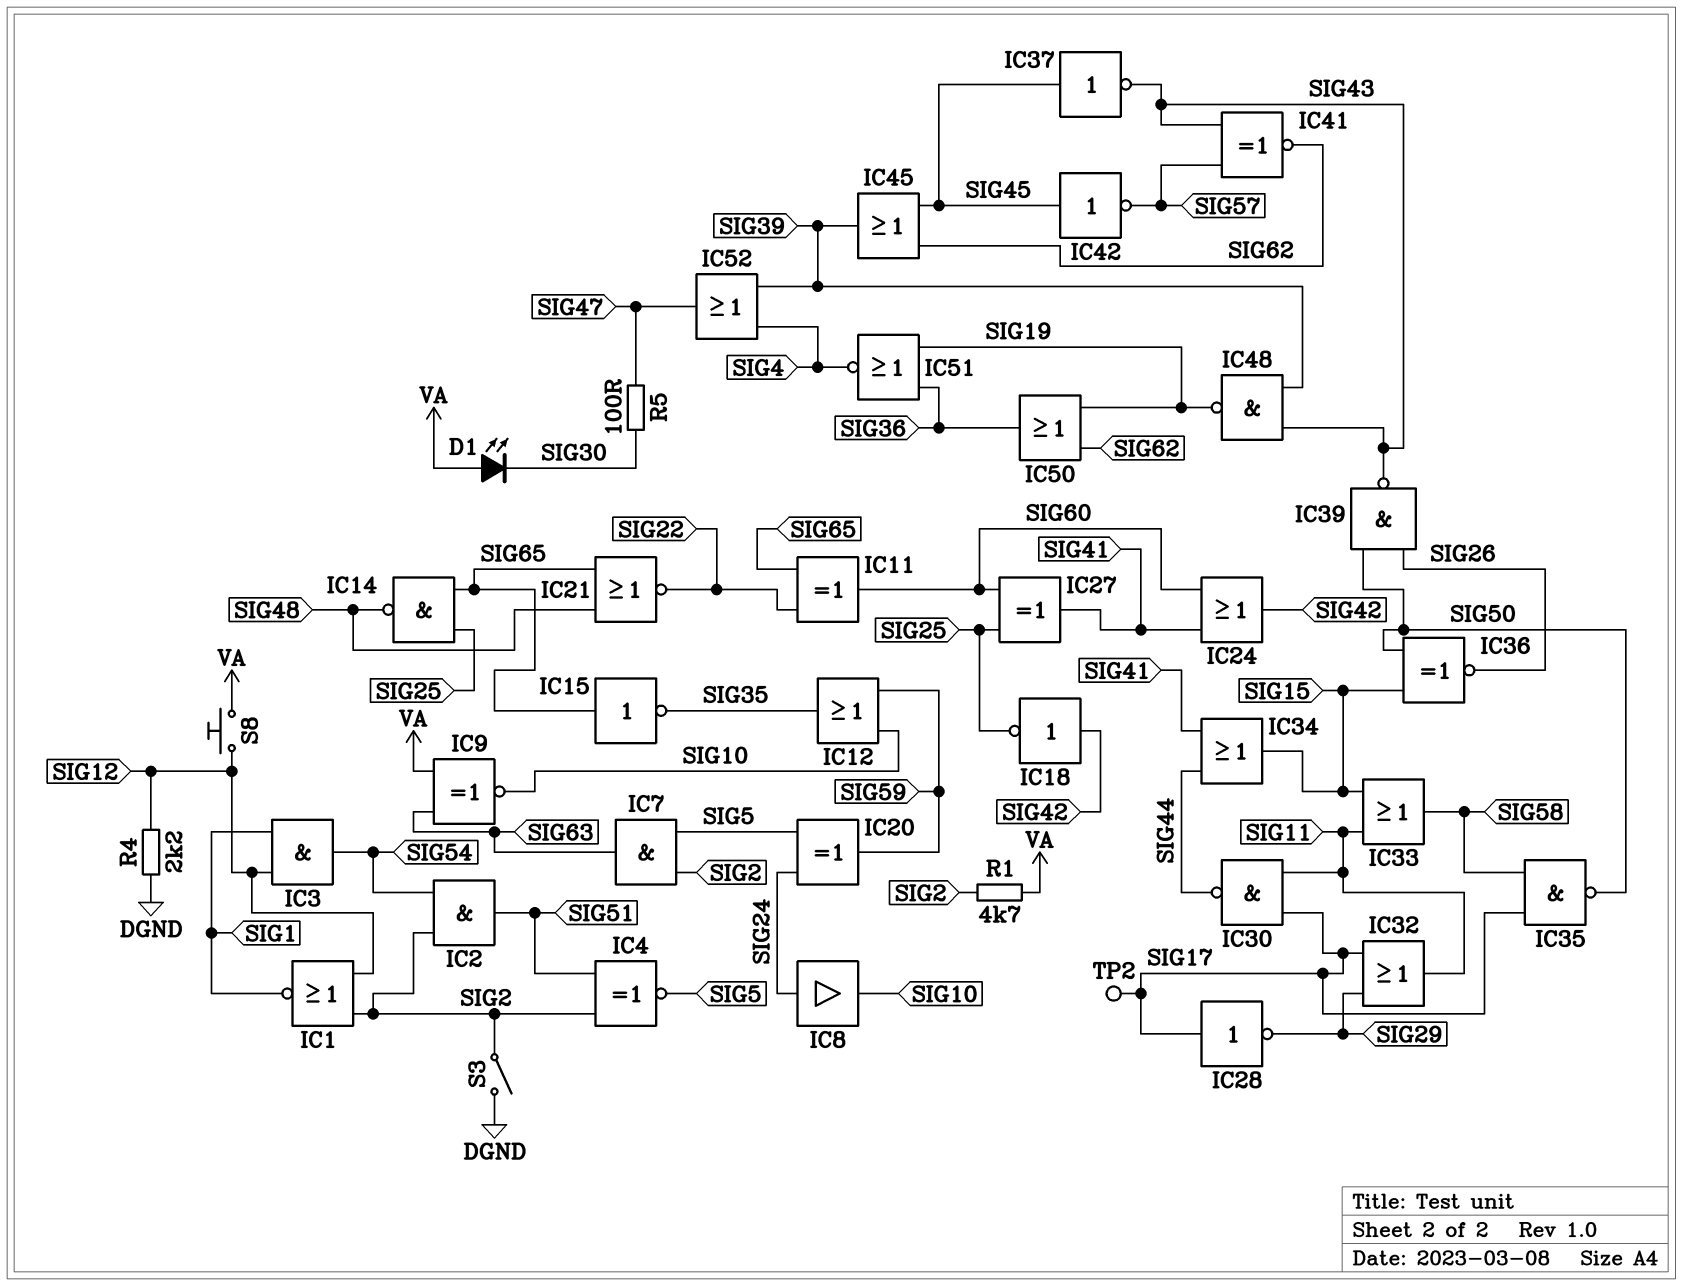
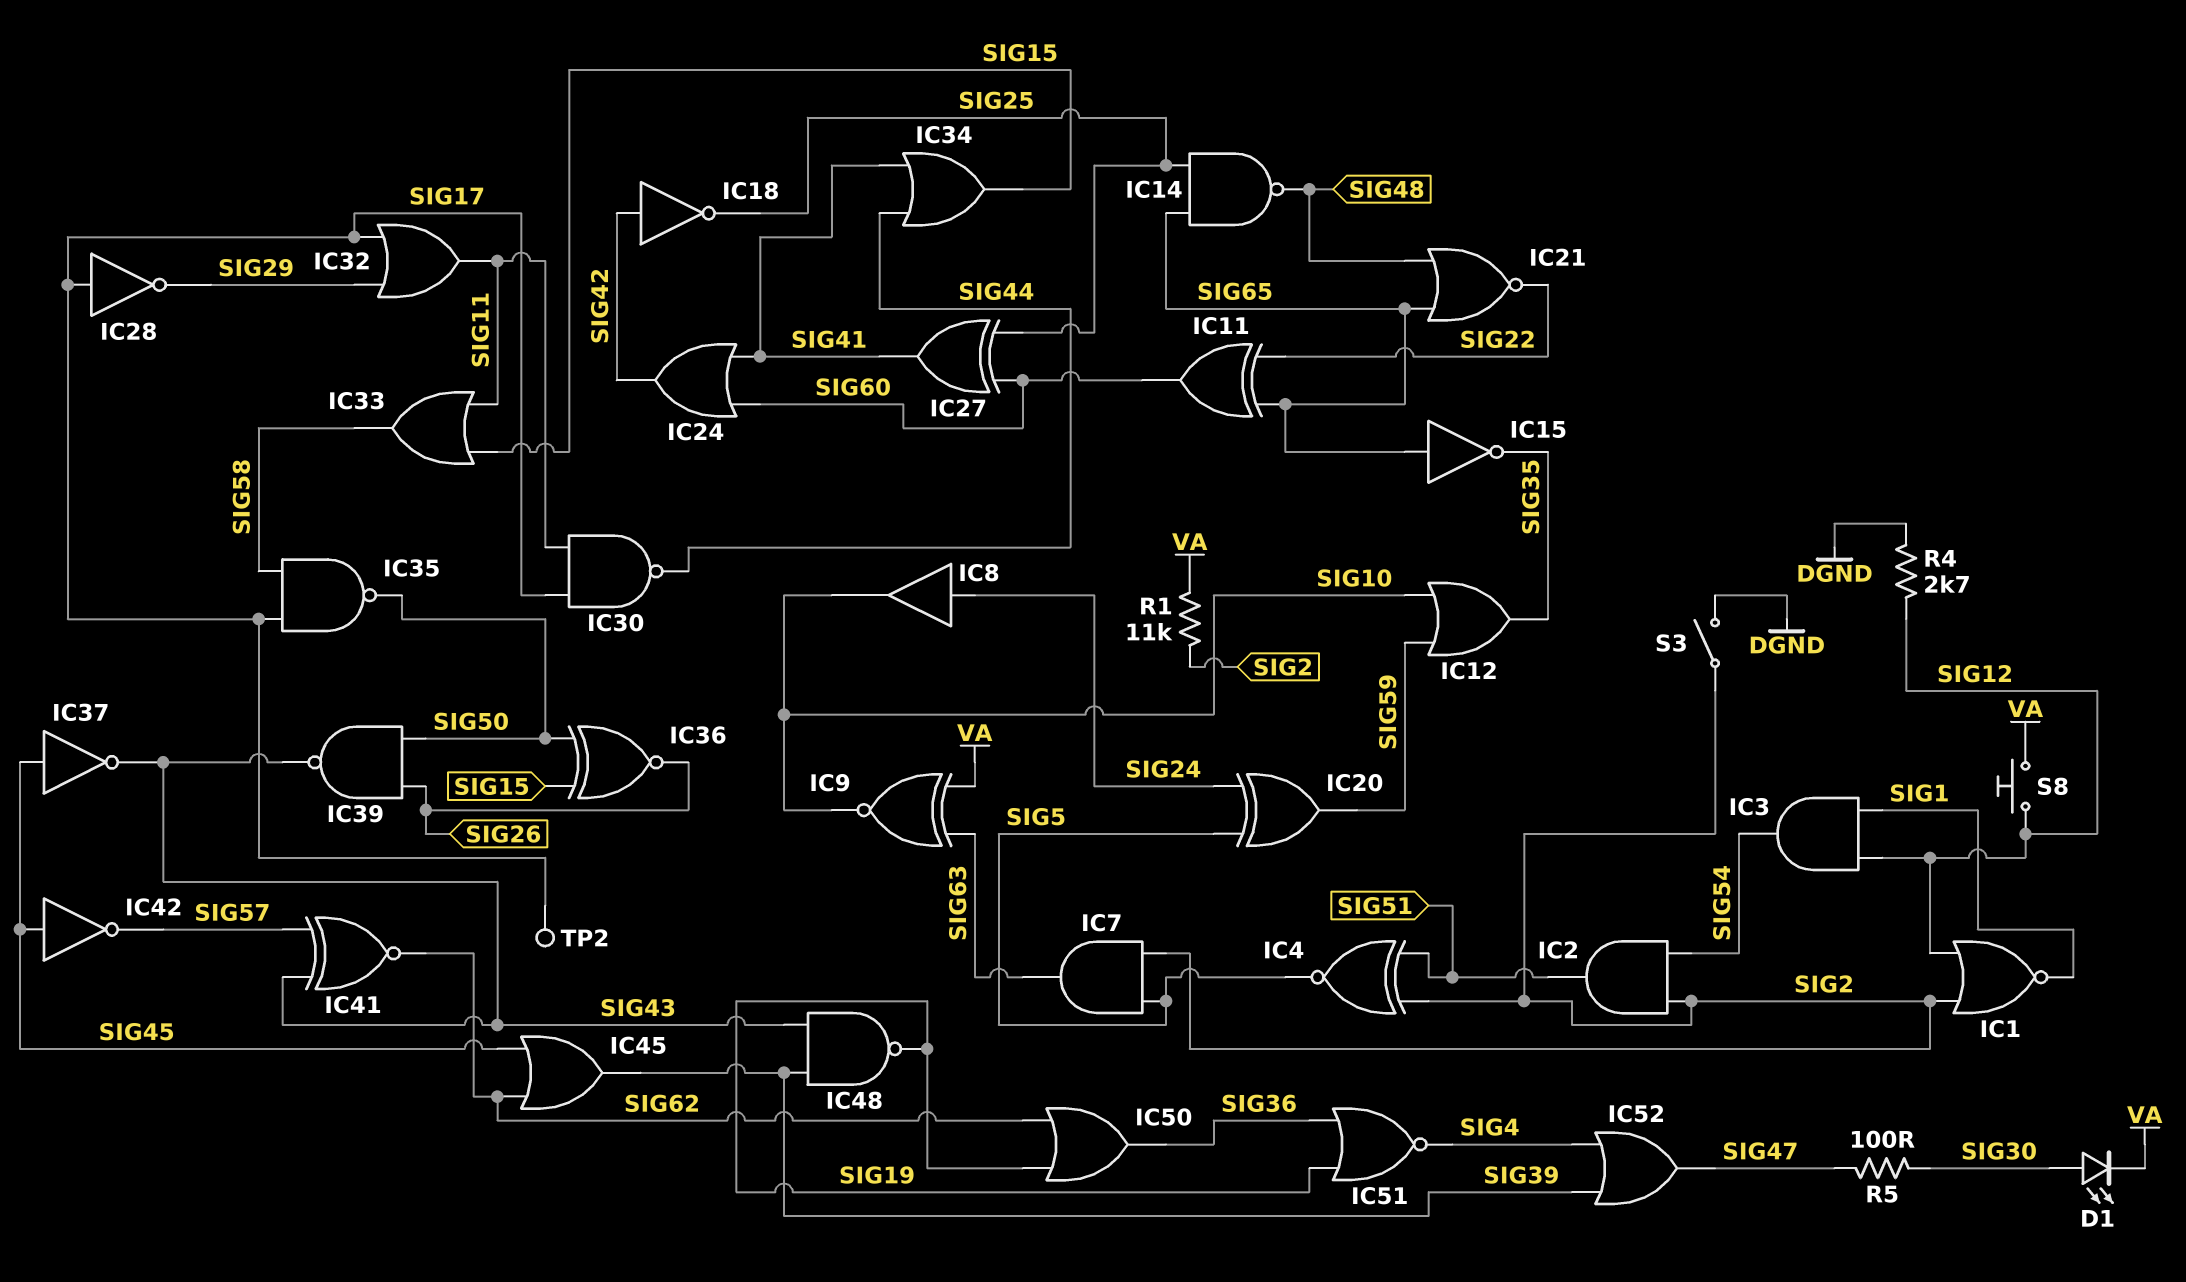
D1: LED (A VA, K SIG30) -> LED (A SIG30, K VA)
R1: 4.7k (SIG2, VA) -> 11k (SIG2, VA)
R4: 2.2k (DGND, SIG12) -> 2.7k (DGND, SIG12)

